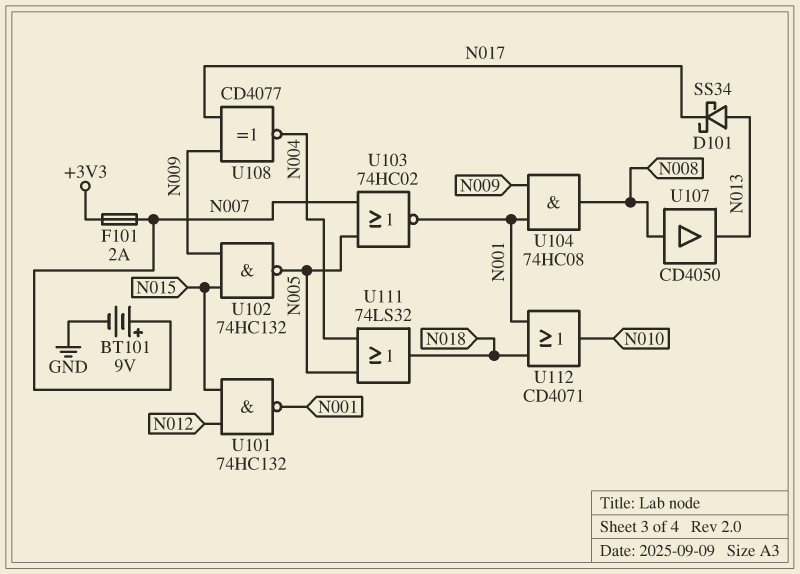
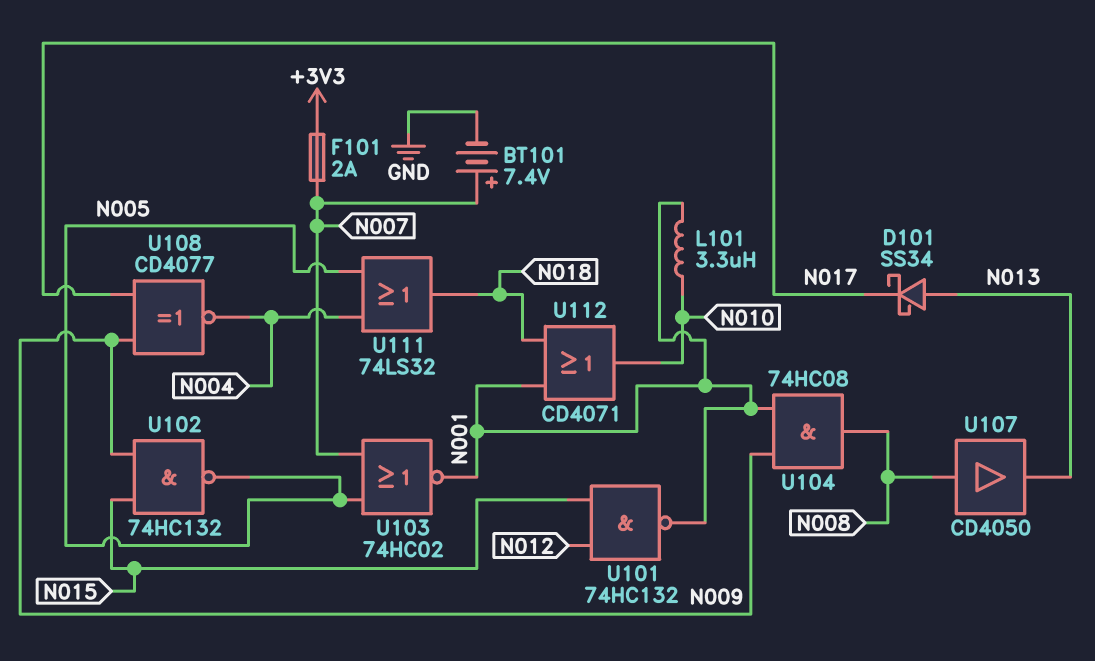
BT101: 9V (plus N007, minus GND) -> 7.4V (plus N007, minus GND)
L101: none -> 3.3uH (N001, N010)

